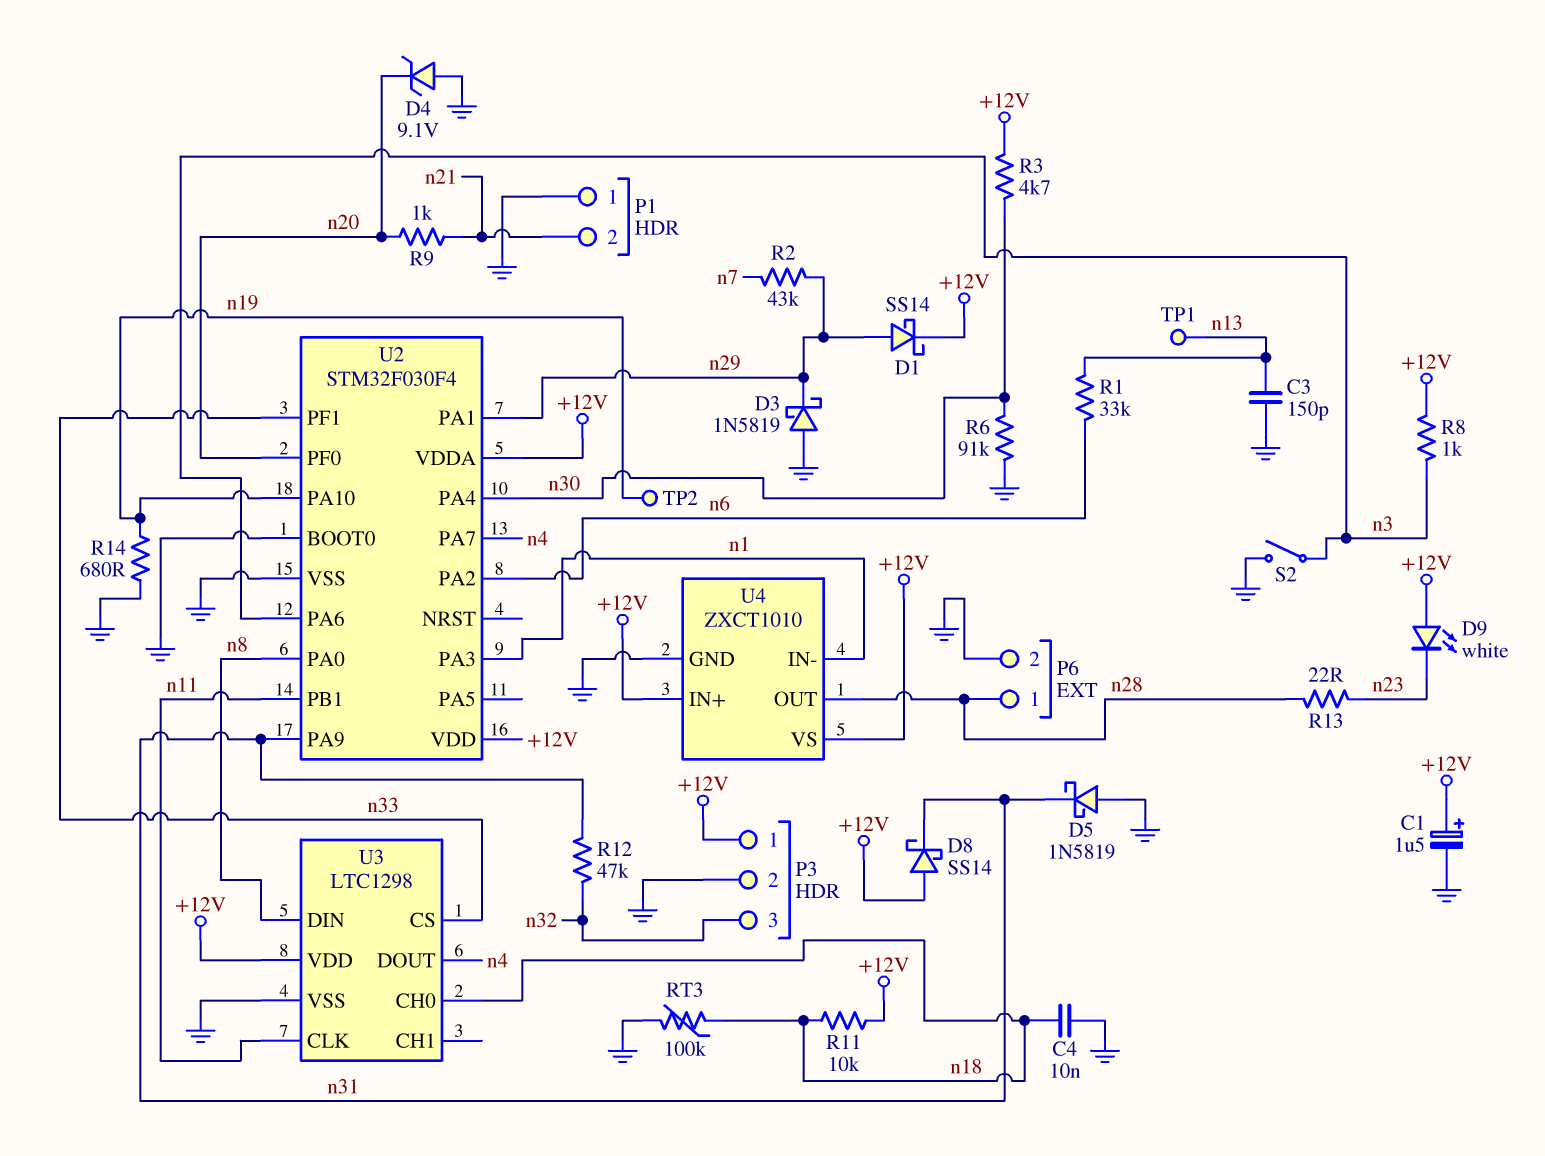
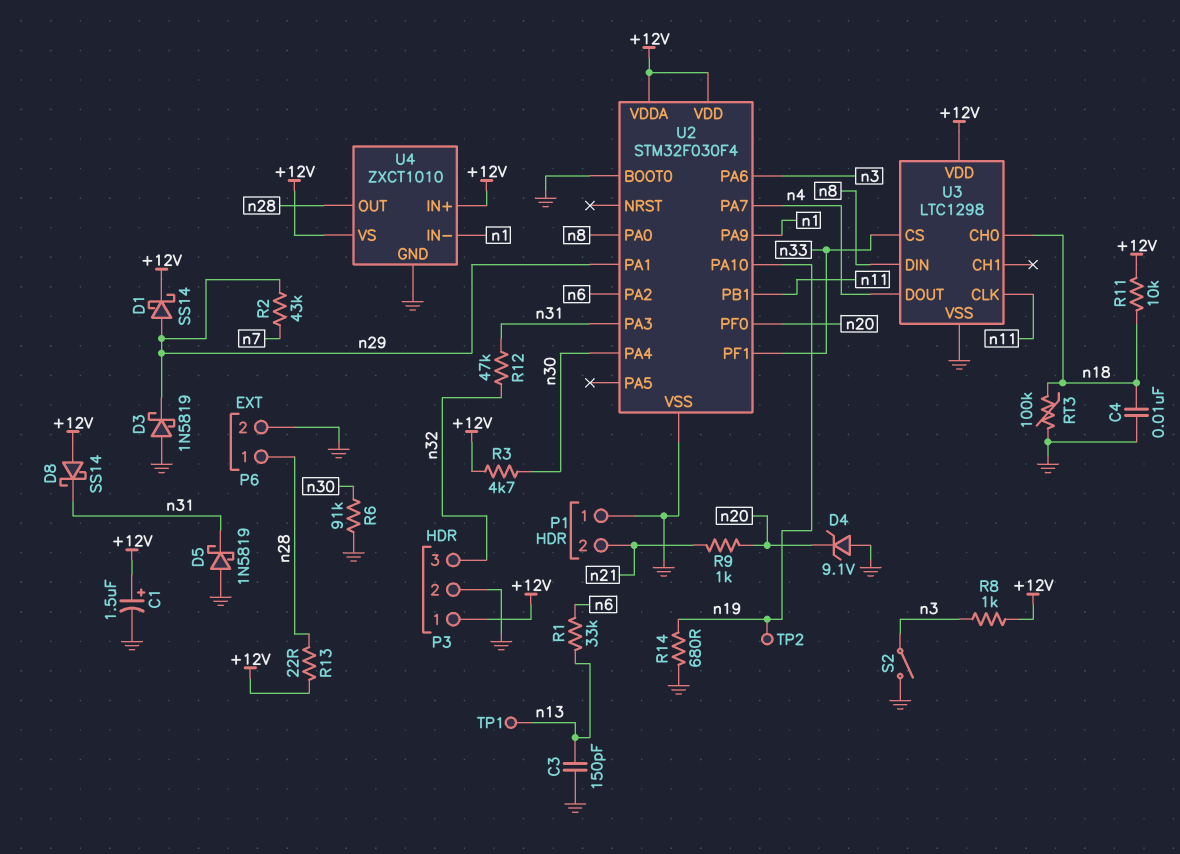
D9: LED white (A +12V, K n23) -> none
R13: 22 (n23, n28) -> 22 (+12V, n28)
U2 pin PA3: n1 -> n31
U2 pin PA9: n31 -> n1

